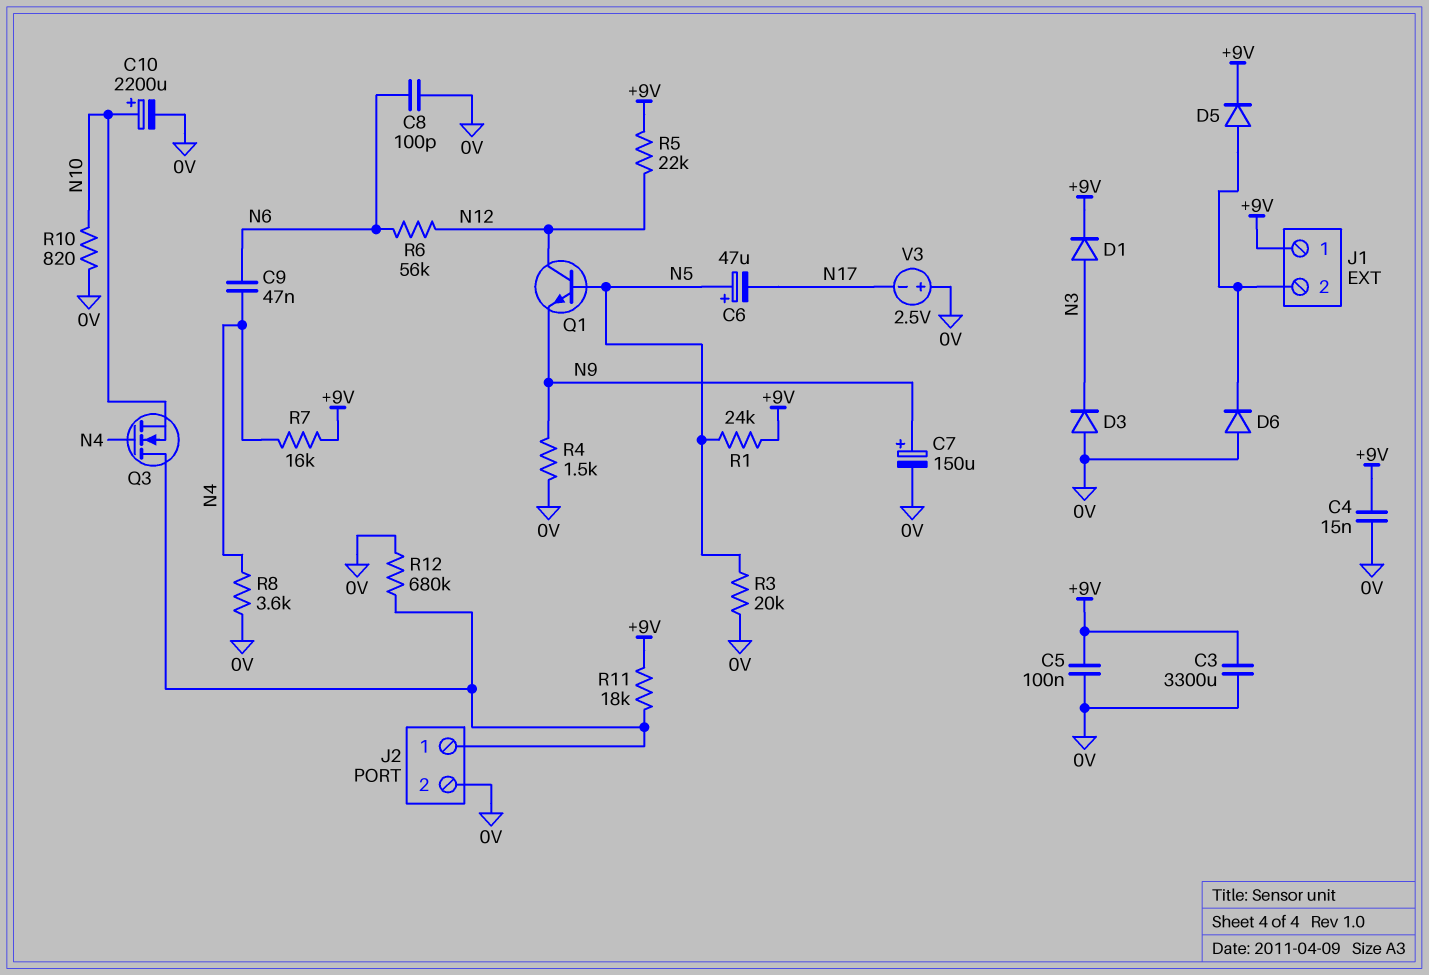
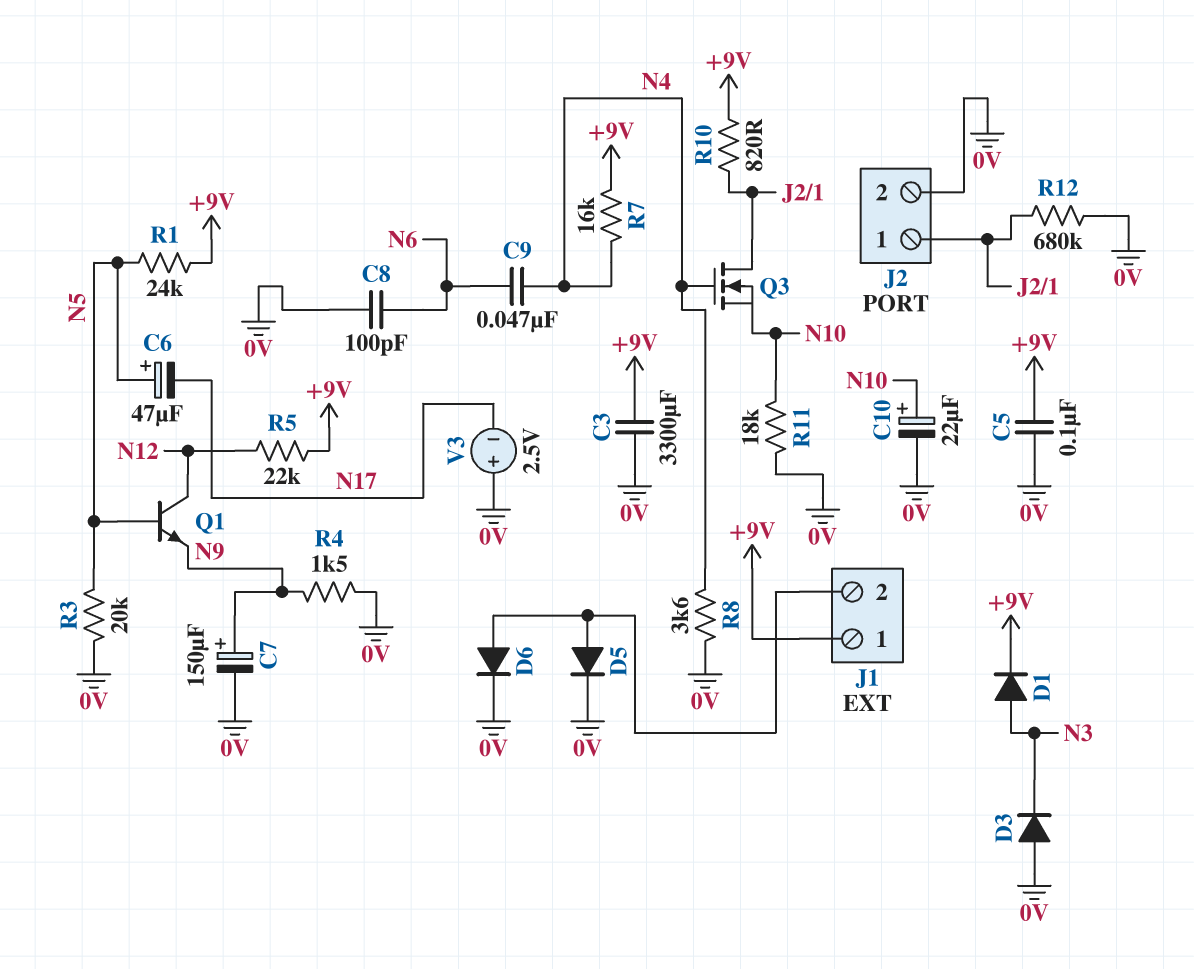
C4: 15nF (+9V, 0V) -> none
C10: 2200uF (plus N10, minus 0V) -> 22uF (plus N10, minus 0V)
D5: diode (A J1/2, K +9V) -> diode (A J1/2, K 0V)
D6: diode (A 0V, K J1/2) -> diode (A J1/2, K 0V)
R6: 56k (N6, N12) -> none
R10: 820 (0V, N10) -> 820 (+9V, J2/1)
R11: 18k (+9V, J2/1) -> 18k (0V, N10)

